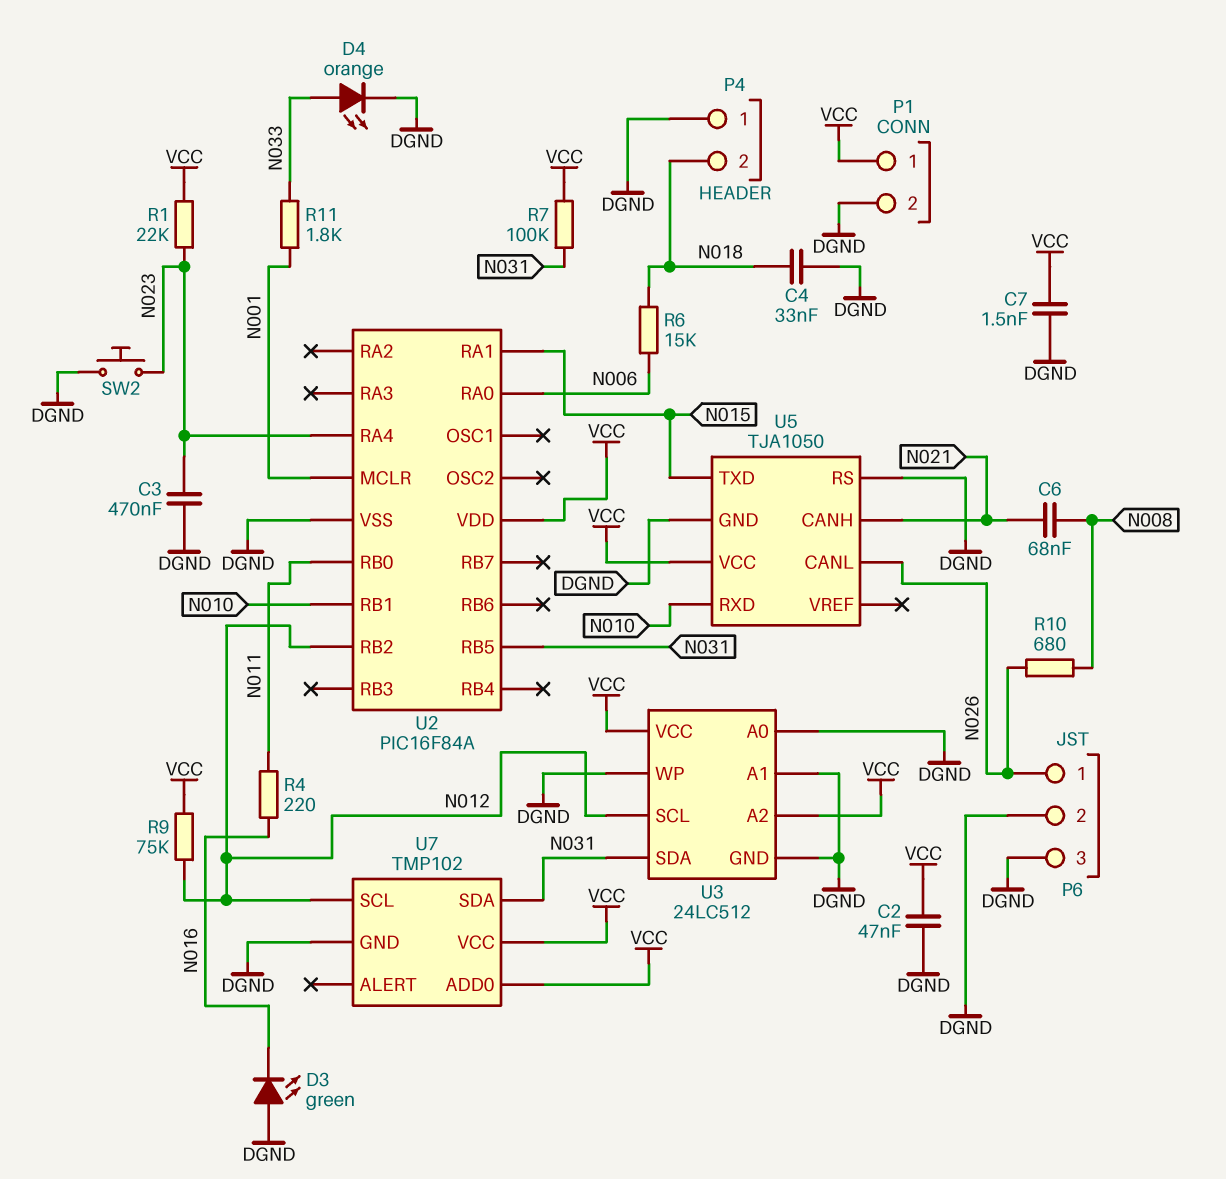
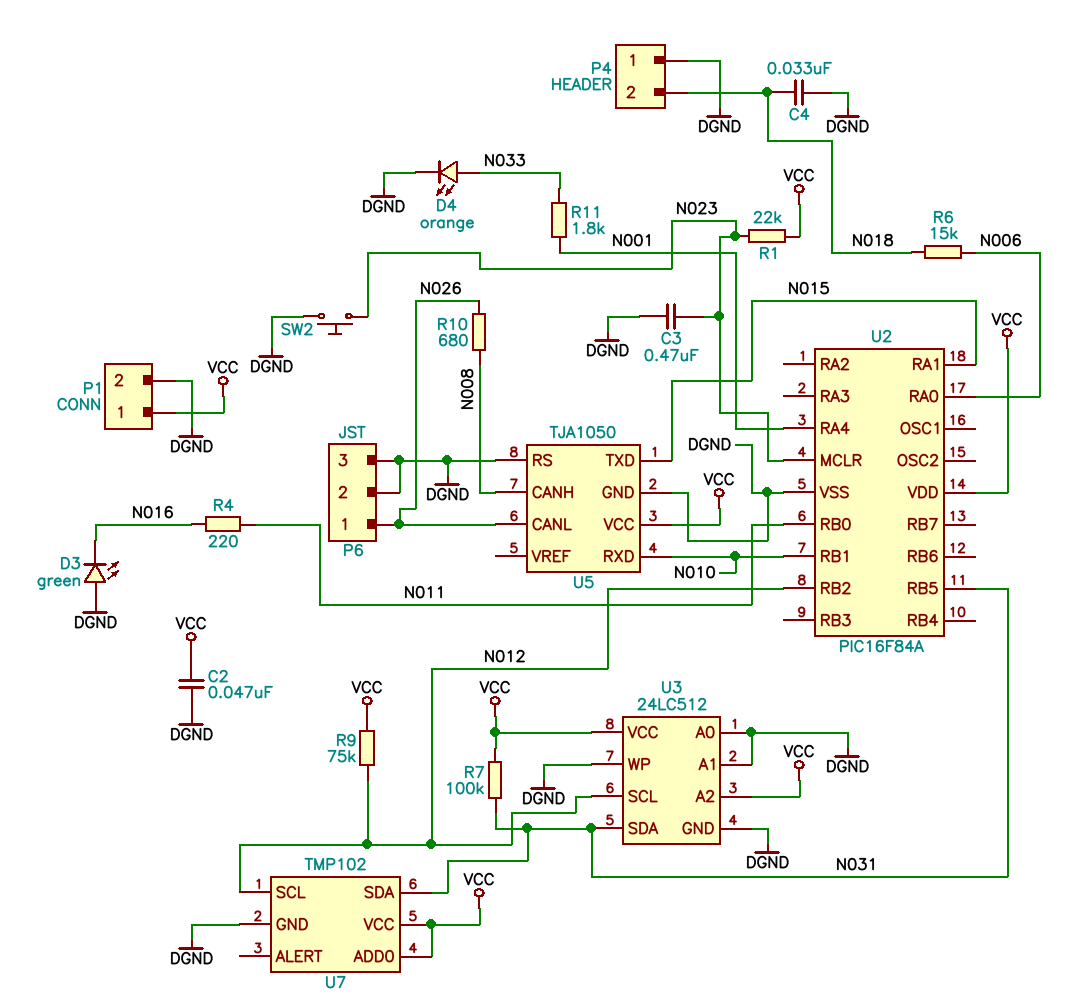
C6: 68nF (N008, N021) -> none
C7: 1.5nF (DGND, VCC) -> none
U2 pin MCLR: N001 -> N023
U2 pin RA4: N023 -> N001
U5 pin CANH: N021 -> N008

